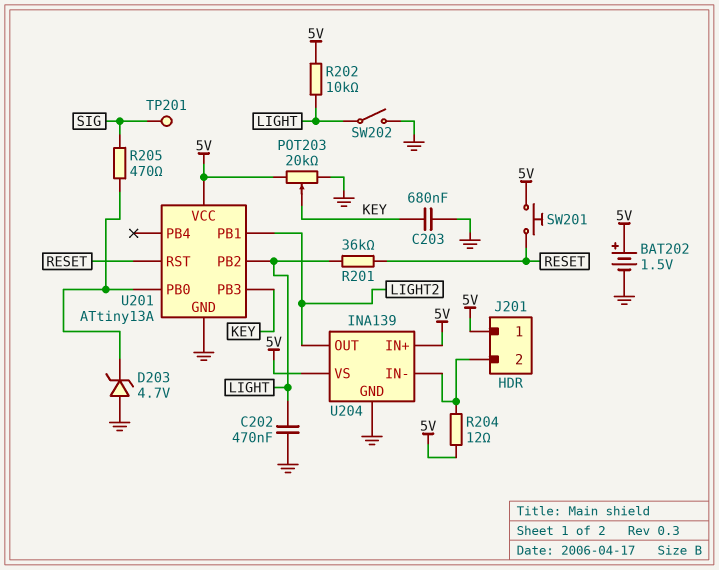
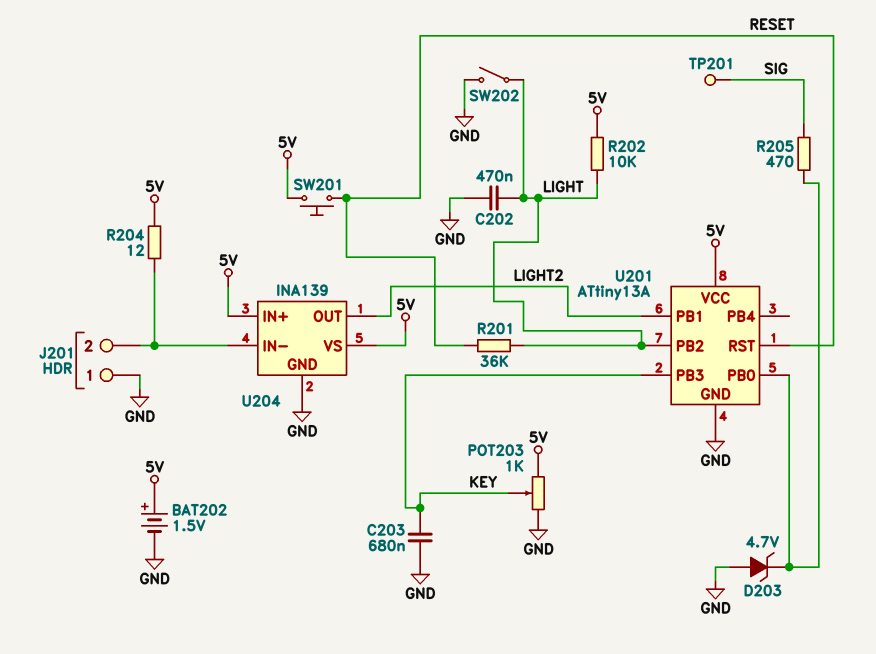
J201 pin 1: 5V -> GND
POT203: 20k (5V, GND, wiper KEY) -> 1k (5V, GND, wiper KEY)

